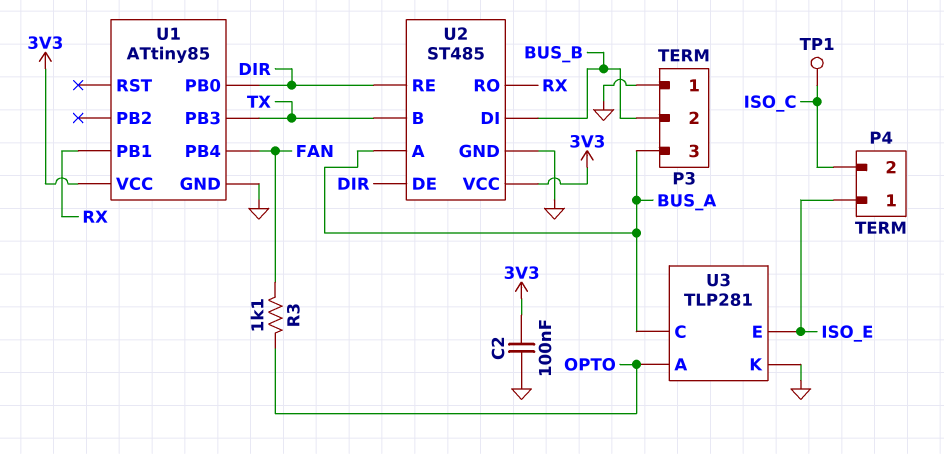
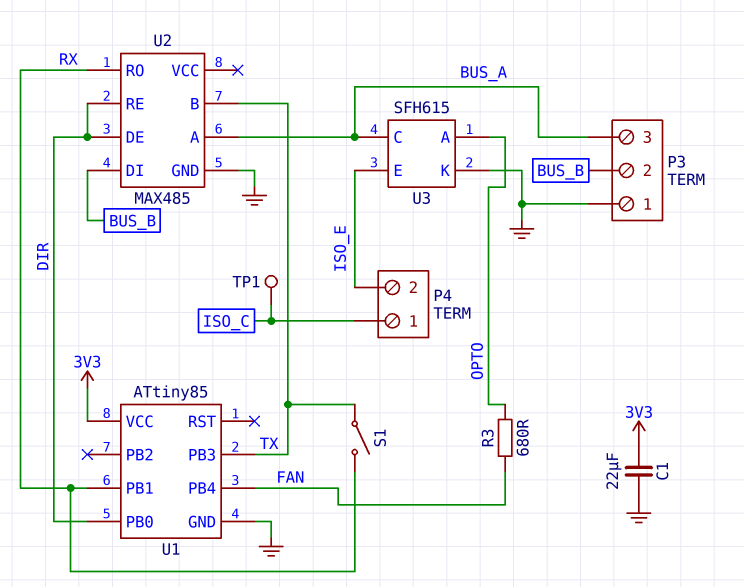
C1: none -> 22uF (3V3, GND)
C2: 100nF (3V3, GND) -> none
P4 pin 1: ISO_E -> ISO_C
P4 pin 2: ISO_C -> ISO_E
R3: 1.1k (FAN, OPTO) -> 680 (FAN, OPTO)
S1: none -> switch (RX, TX)
U2: ST485 -> MAX485
U2 pin VCC: 3V3 -> none
U3: TLP281 -> SFH615

